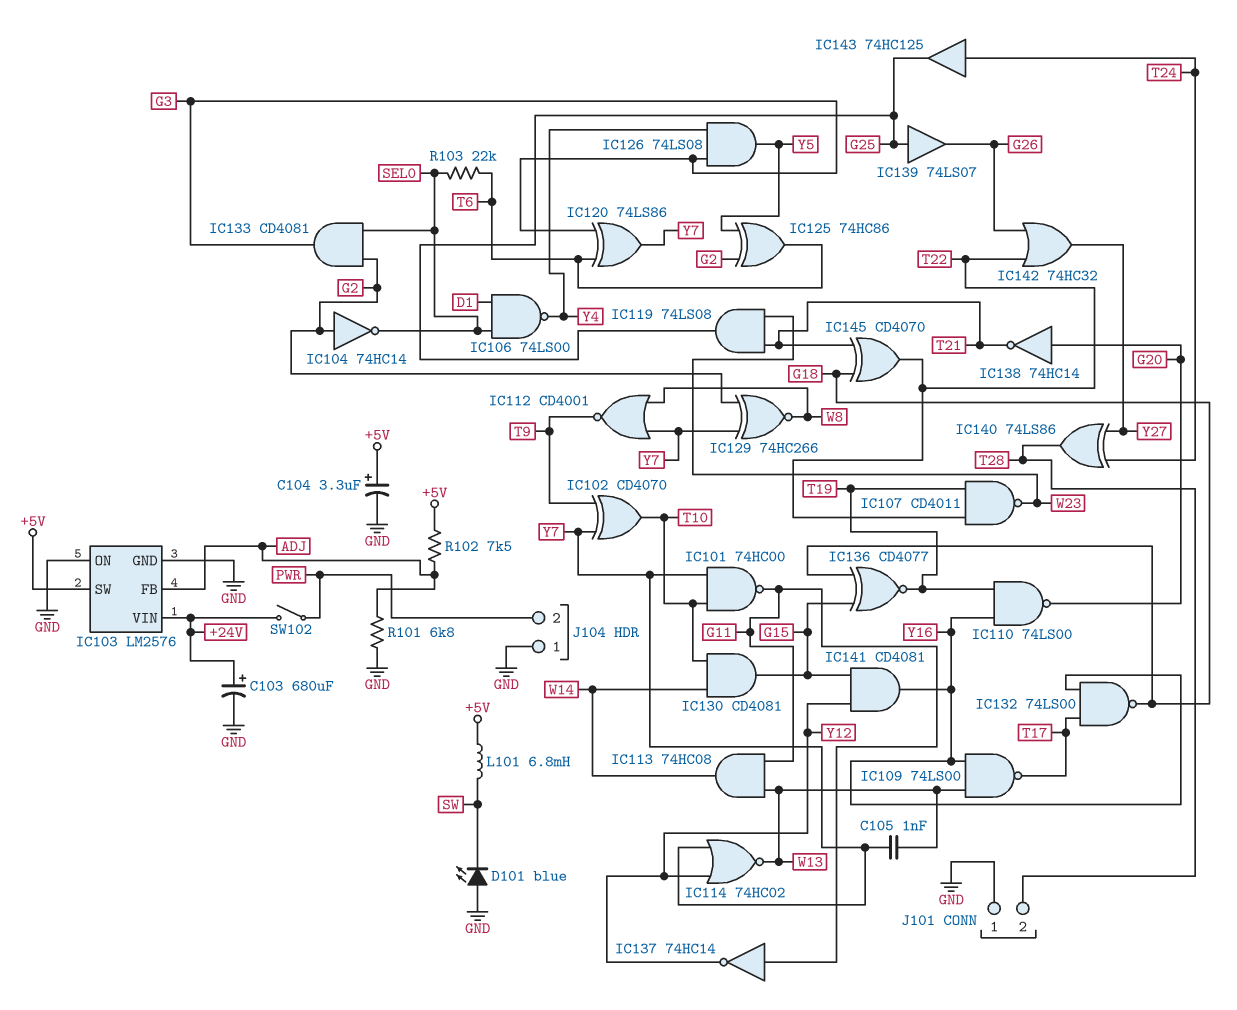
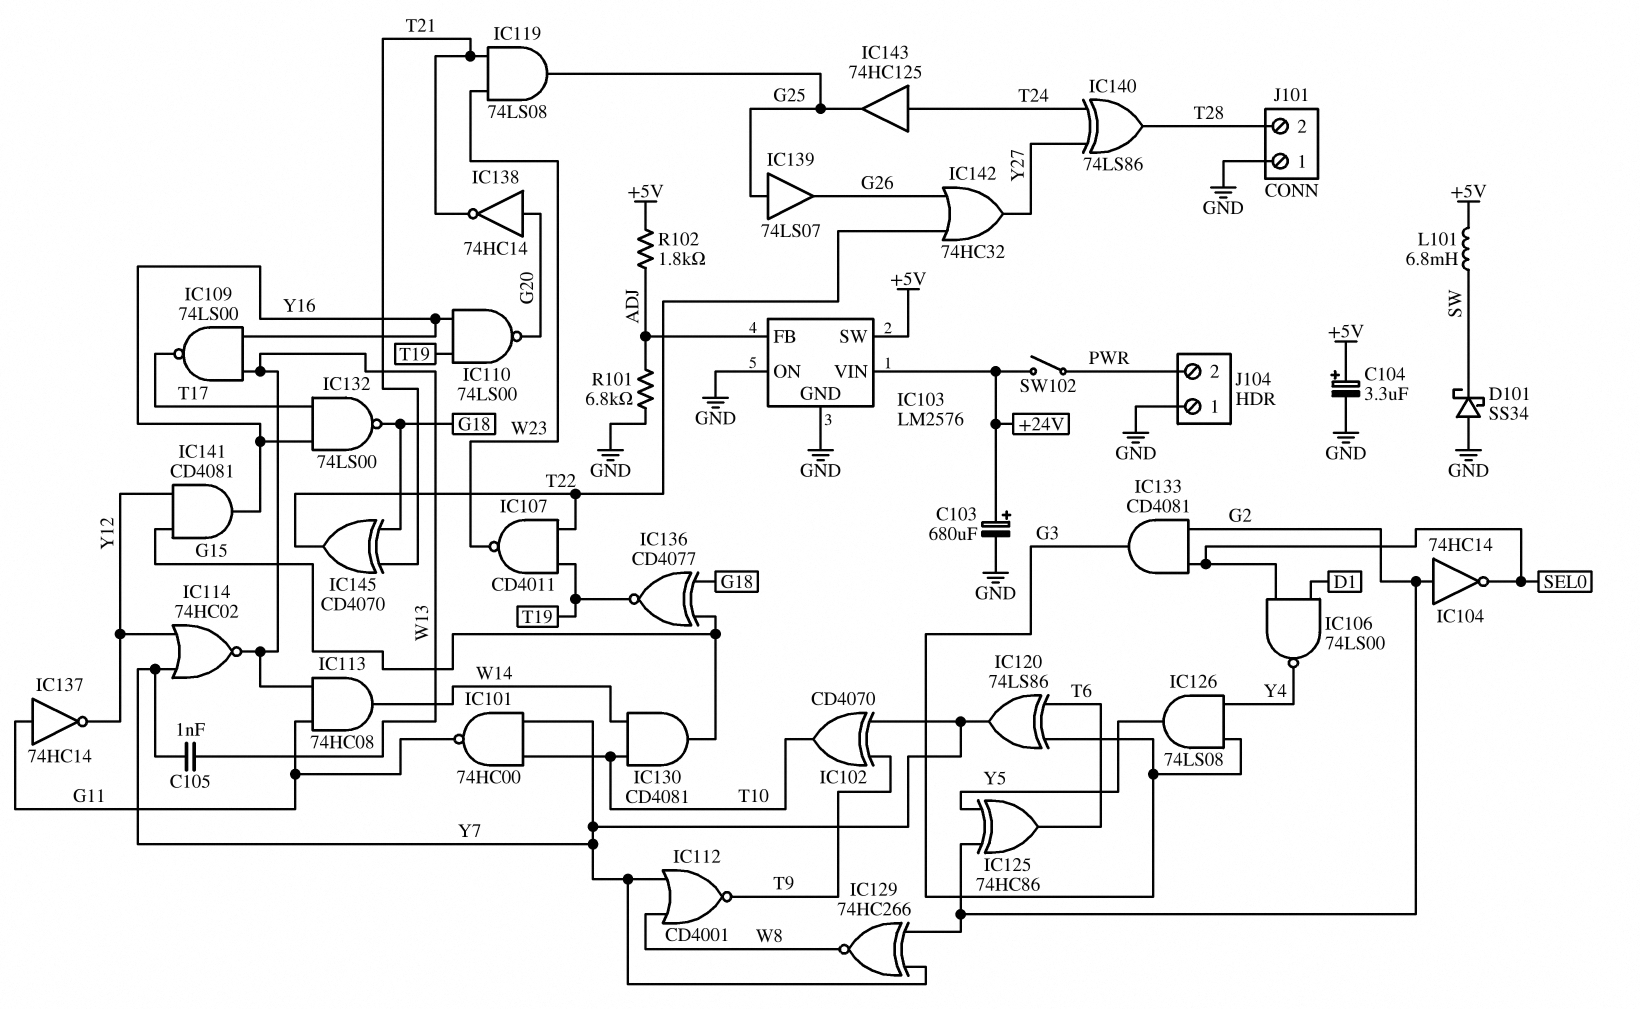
D101: LED blue (A GND, K SW) -> schottky SS34 (A GND, K SW)
R102: 7.5k (+5V, ADJ) -> 1.8k (+5V, ADJ)
R103: 22k (SEL0, T6) -> none

